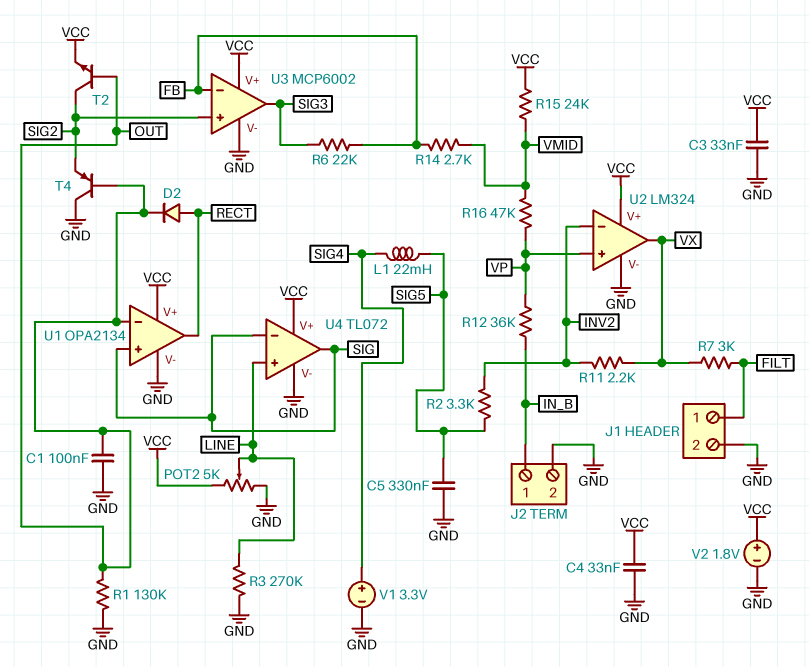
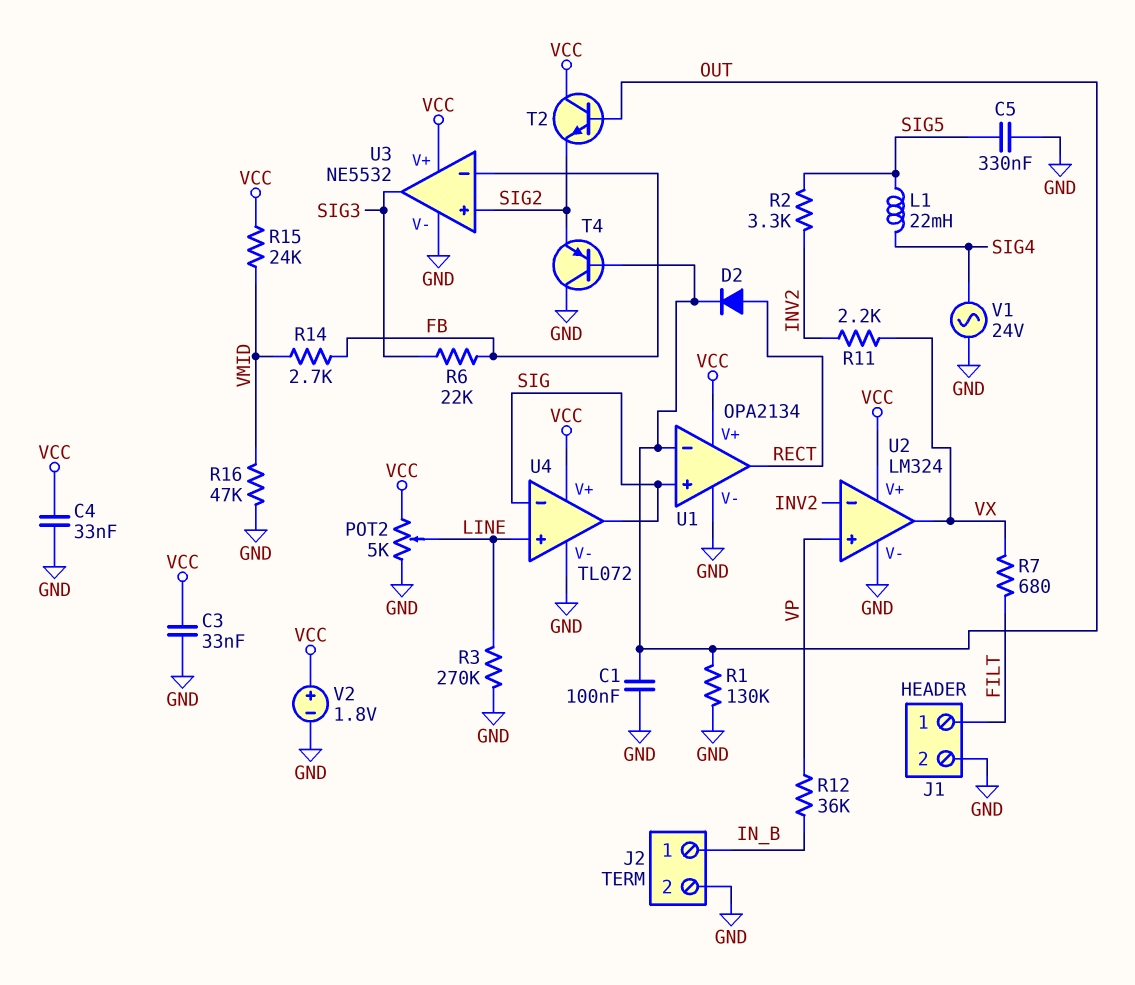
R7: 3k (FILT, VX) -> 680 (FILT, VX)
R16: 47k (VMID, VP) -> 47k (GND, VMID)
T2: NPN (B OUT, C SIG2, E VCC) -> NPN (B OUT, C VCC, E SIG2)
U3: MCP6002 -> NE5532
V1: 3.3V (plus SIG4, minus GND) -> AC 24V (GND, SIG4)

